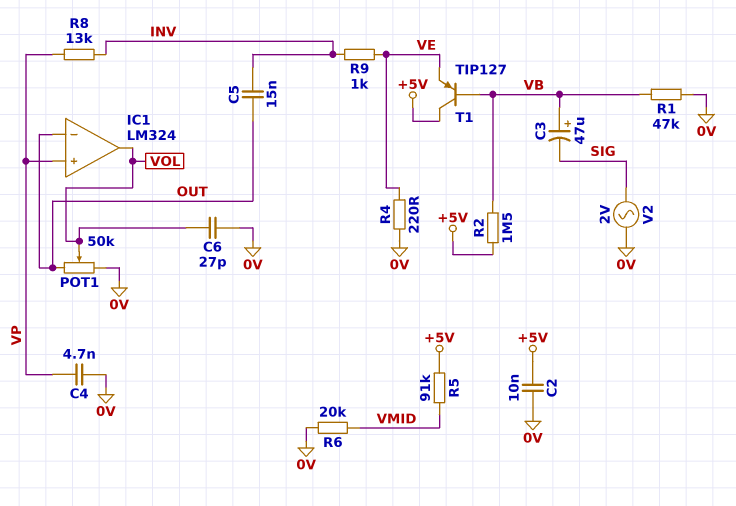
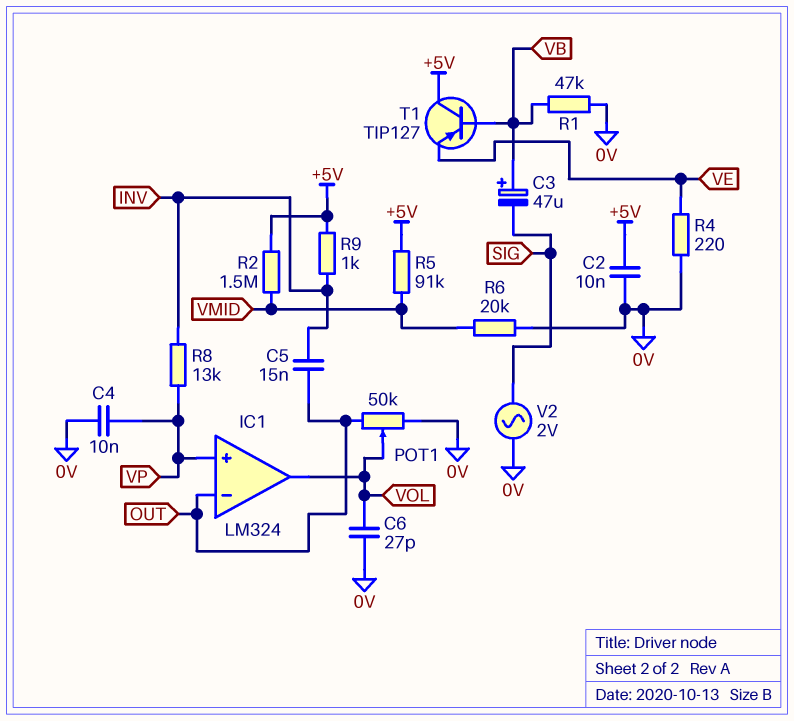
C4: 4.7nF (0V, VP) -> 10nF (0V, VP)
R2: 1.5M (+5V, VB) -> 1.5M (+5V, VMID)
R9: 1k (INV, VE) -> 1k (+5V, INV)

